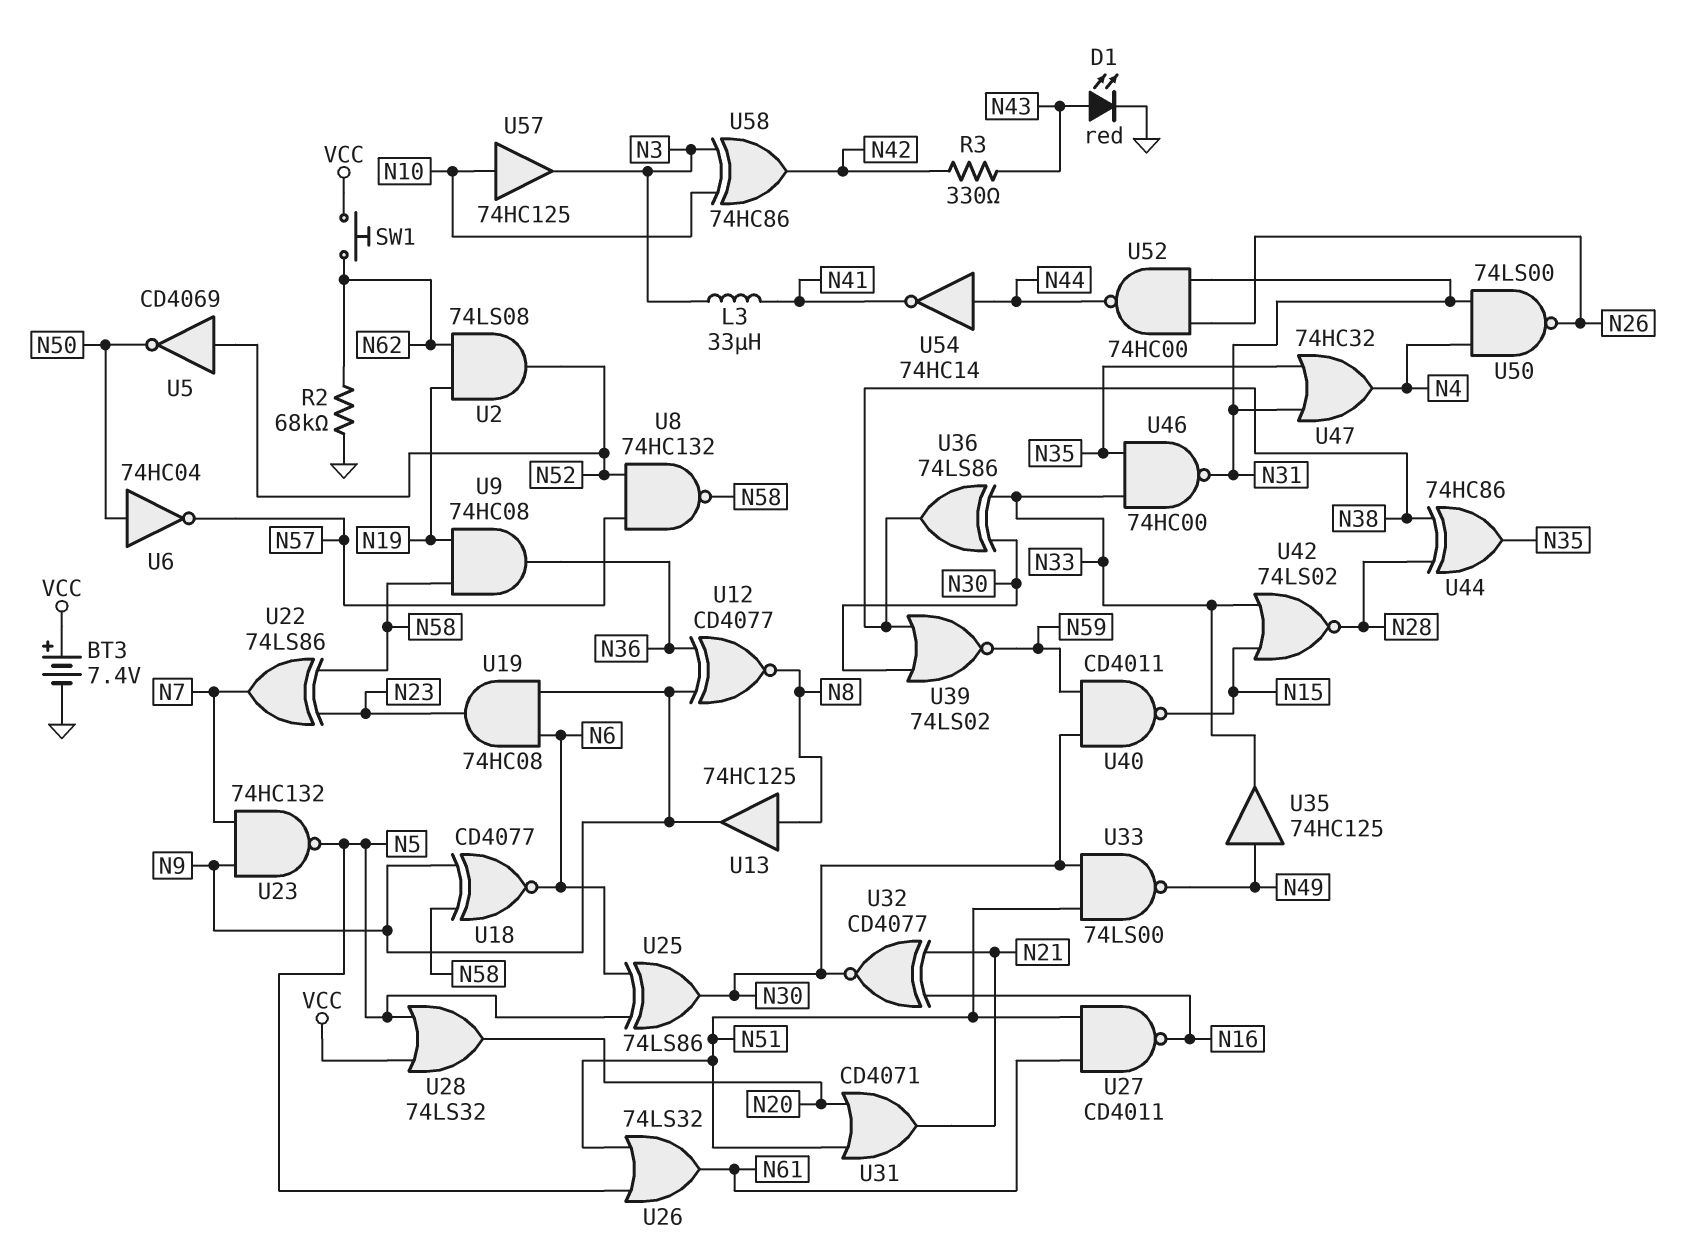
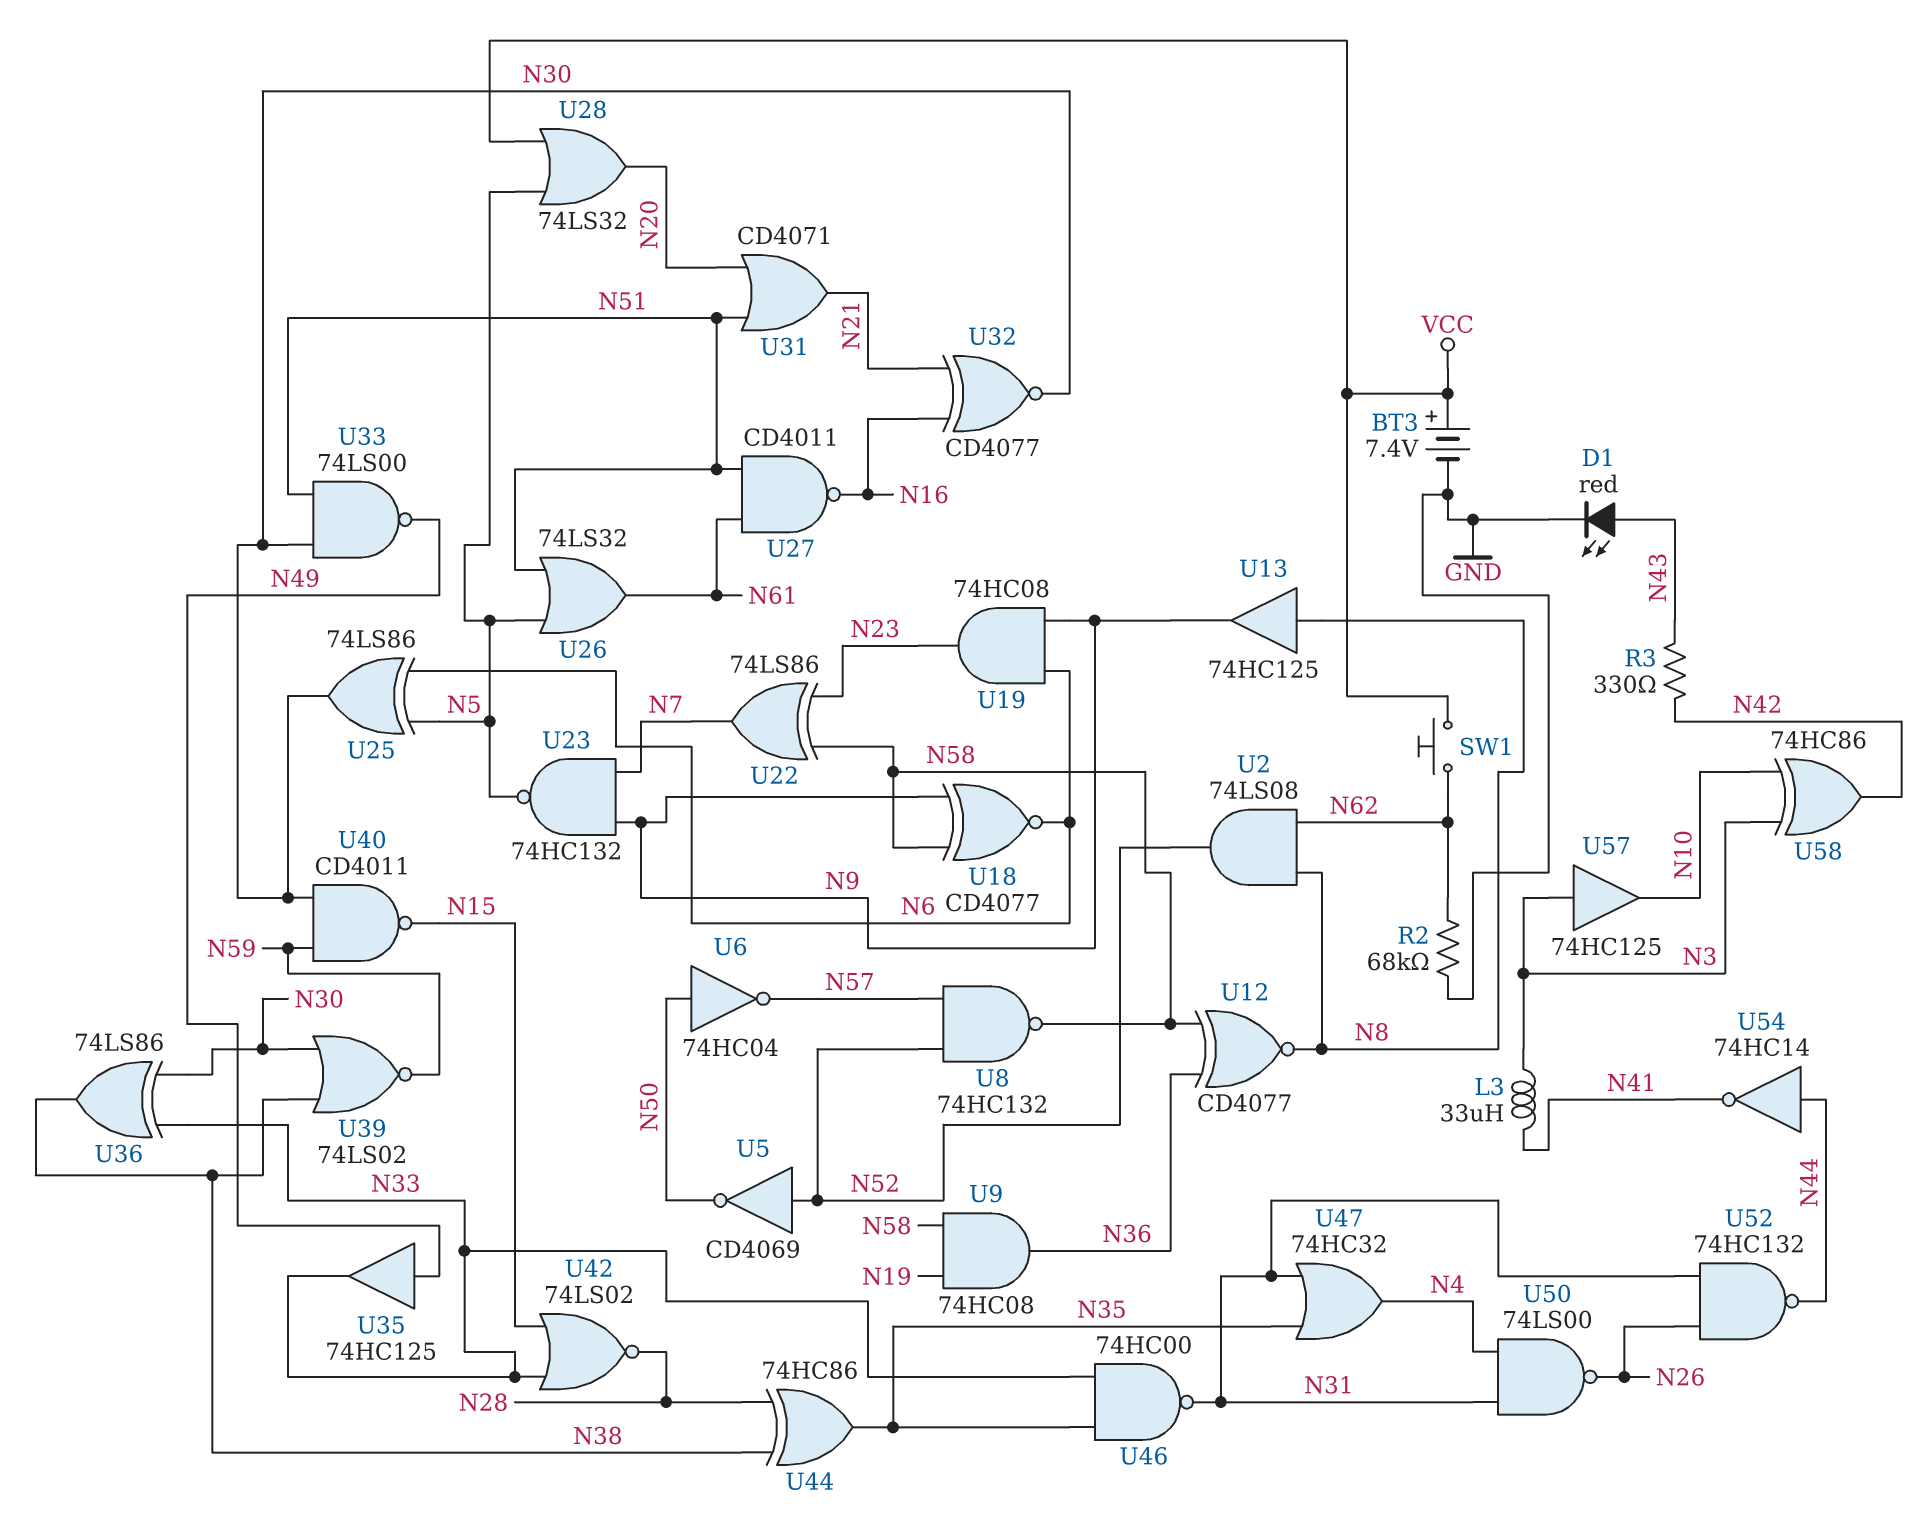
U2: AND 74LS08 (in N19, in N62, out N52) -> AND 74LS08 (in N8, in N62, out N52)
U12: XNOR CD4077 (in N9, in N36, out N8) -> XNOR CD4077 (in N36, in N58, out N8)
U52: NAND 74HC00 (in N26, in N31, out N44) -> NAND 74HC132 (in N26, in N31, out N44)
U57: buffer 74HC125 (in N10, out N3) -> buffer 74HC125 (in N3, out N10)

